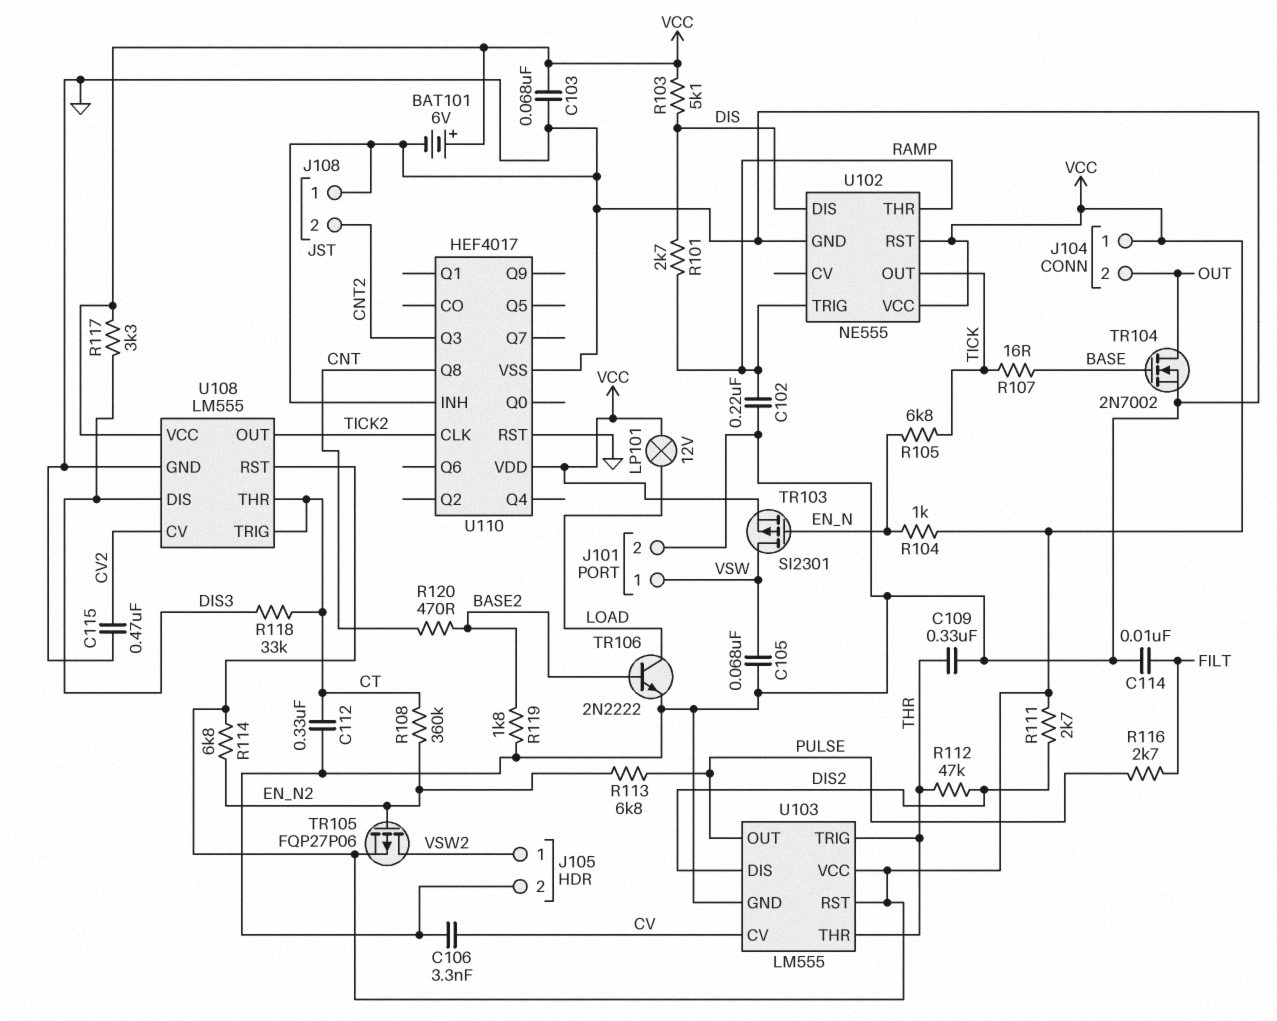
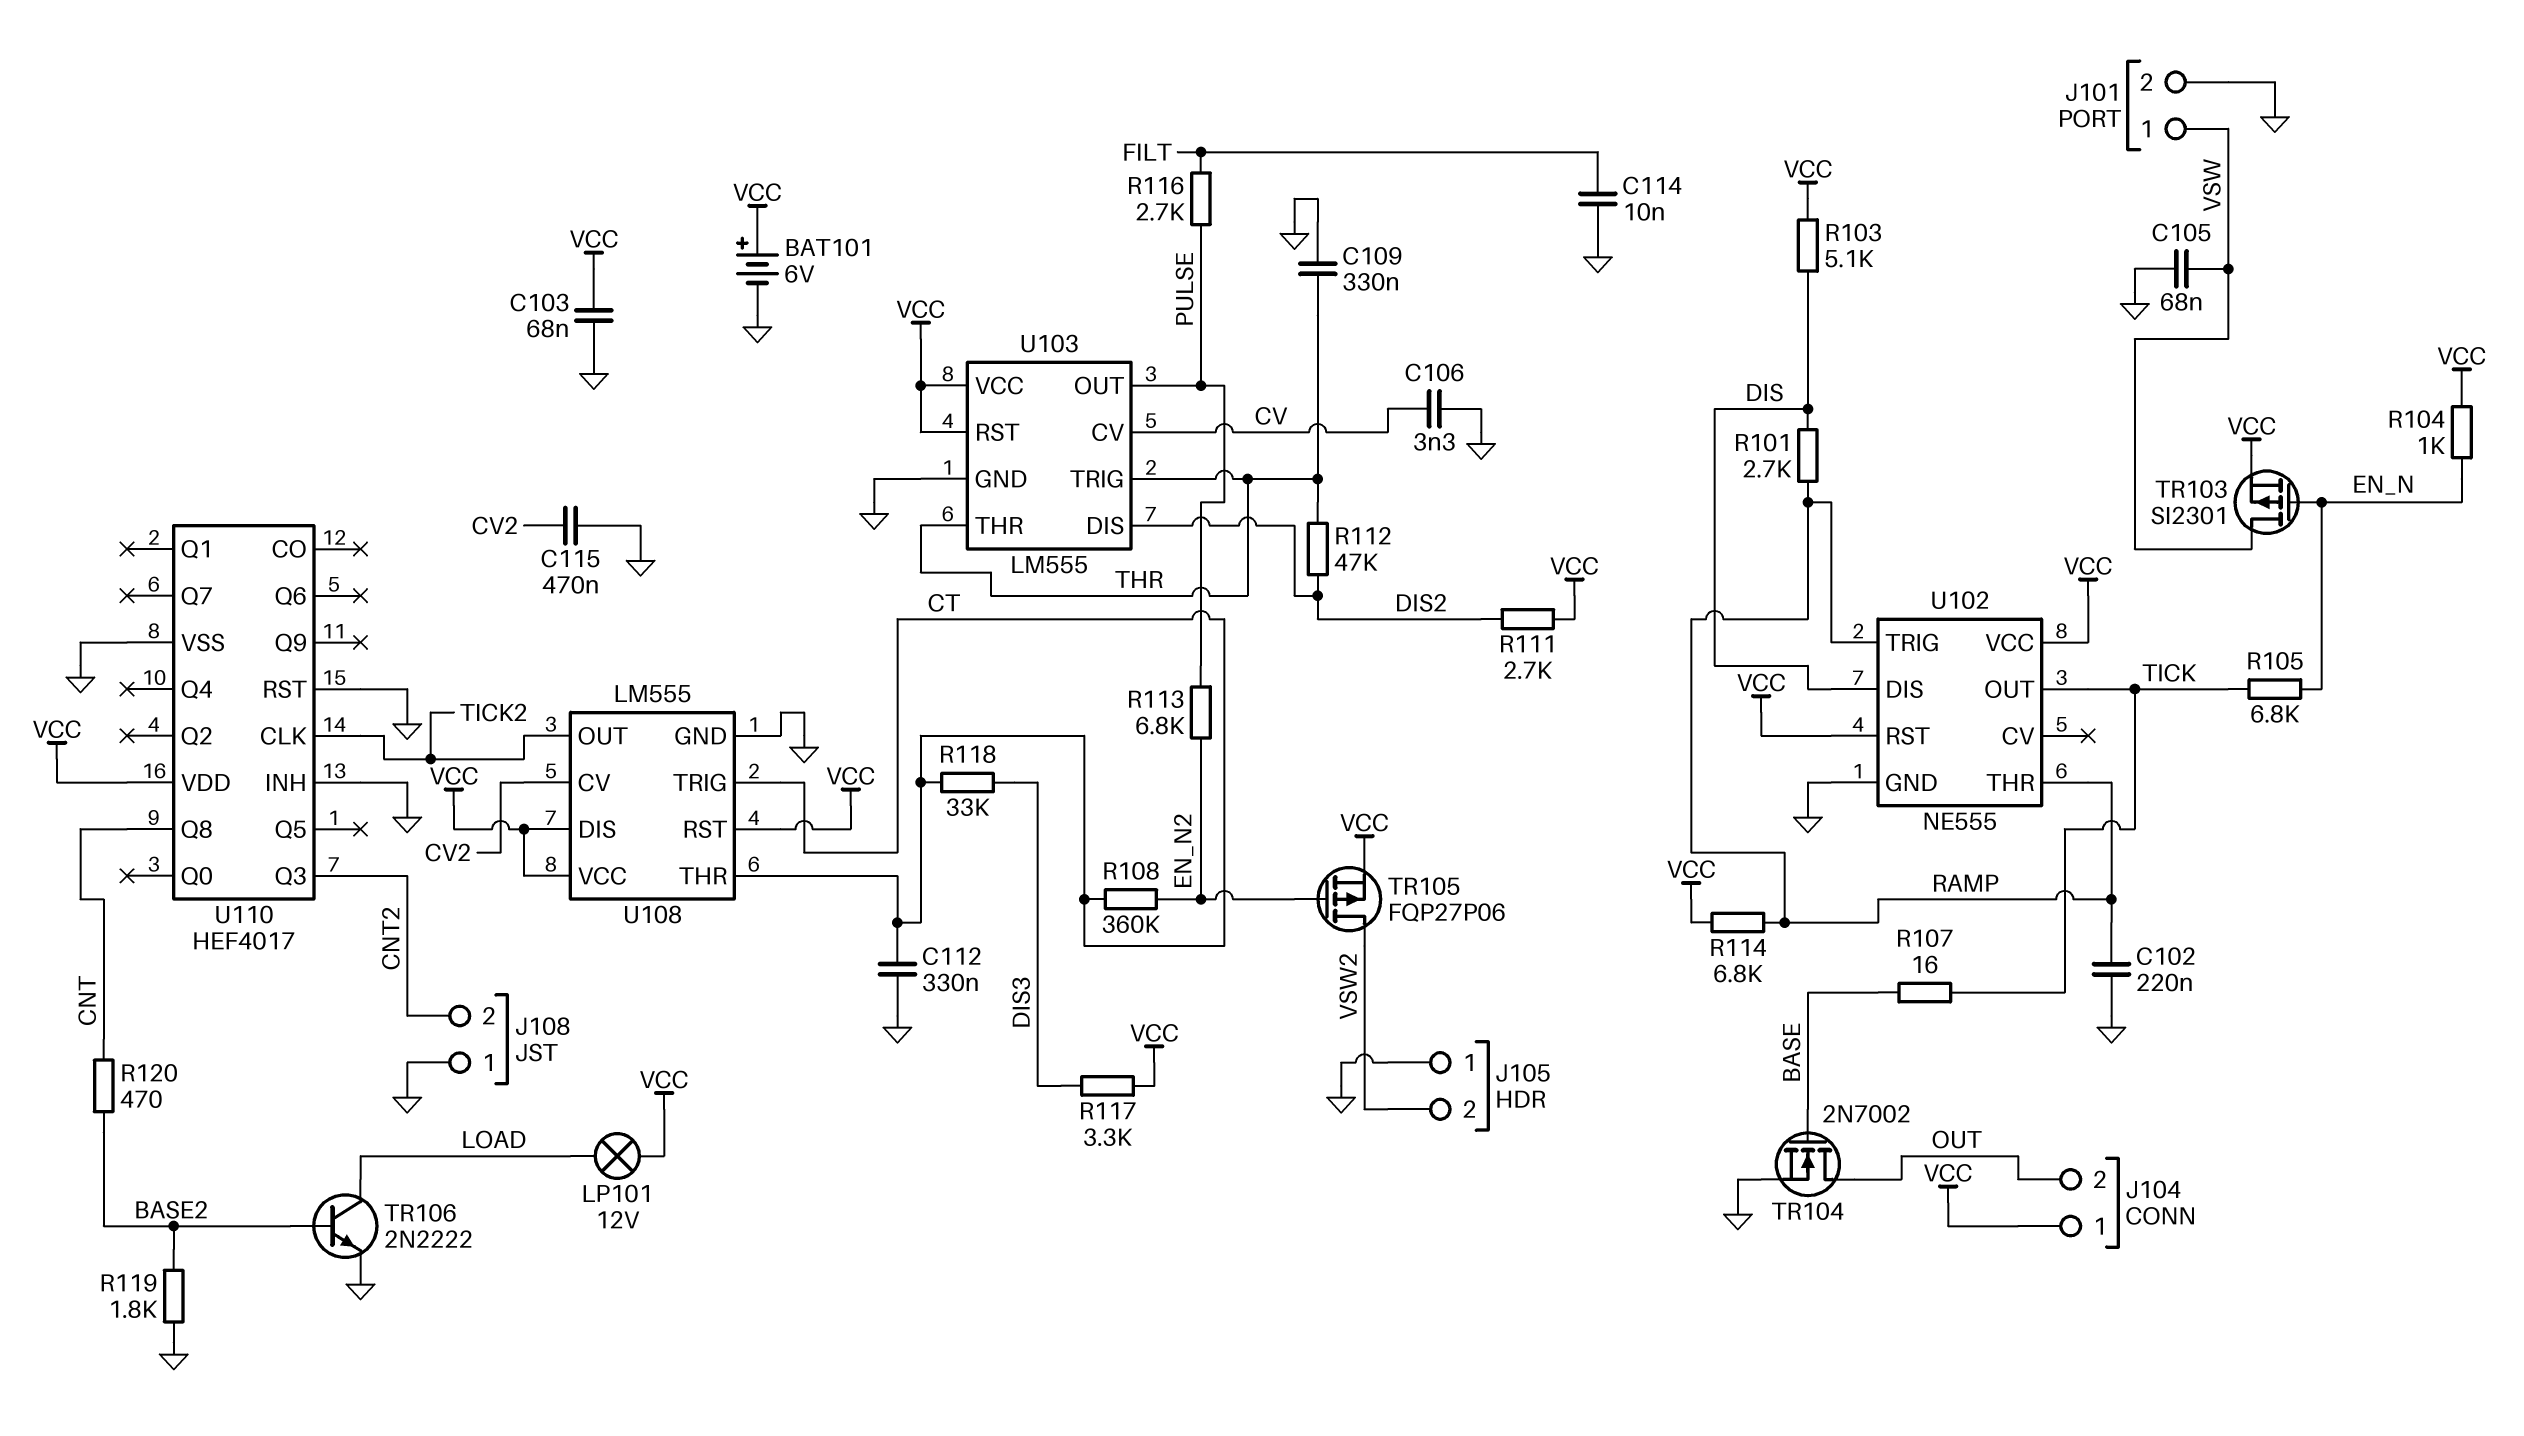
J105 pin 1: VSW2 -> GND
J105 pin 2: GND -> VSW2
R114: 6.8k (EN_N2, VCC) -> 6.8k (RAMP, VCC)
U108 pin DIS: DIS3 -> VCC

